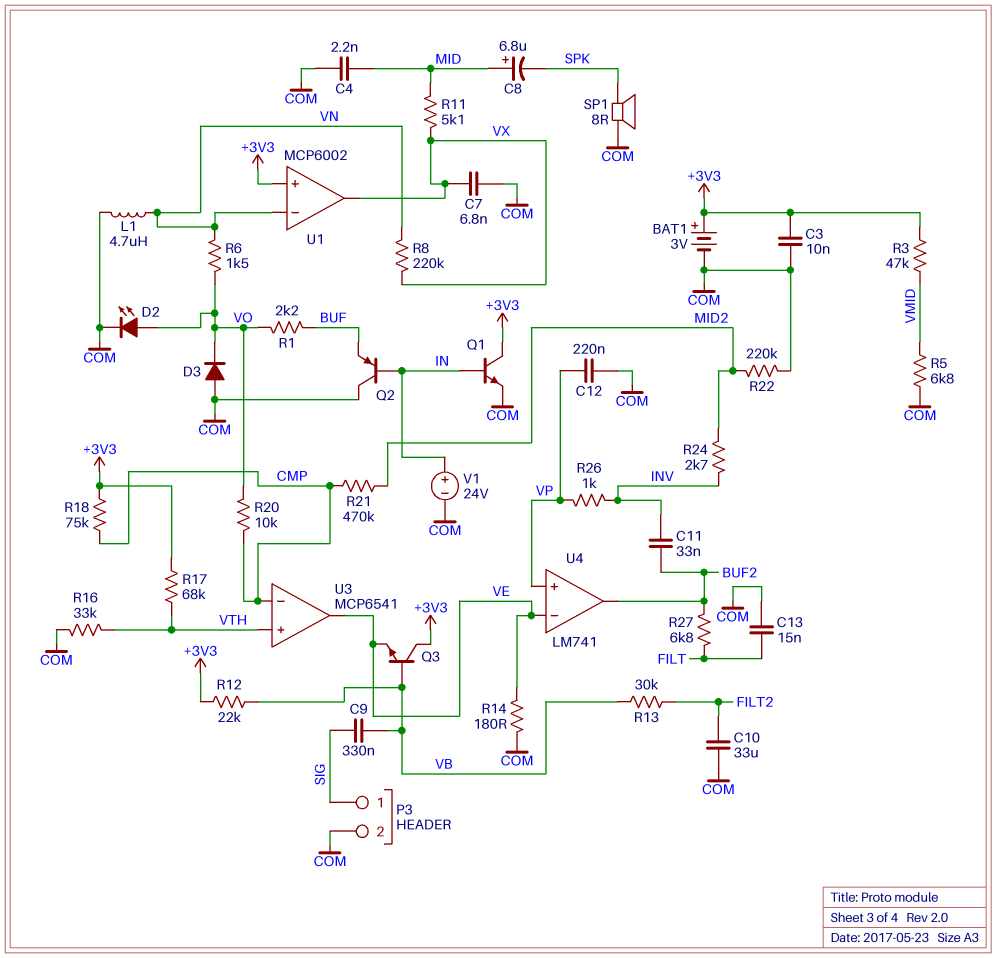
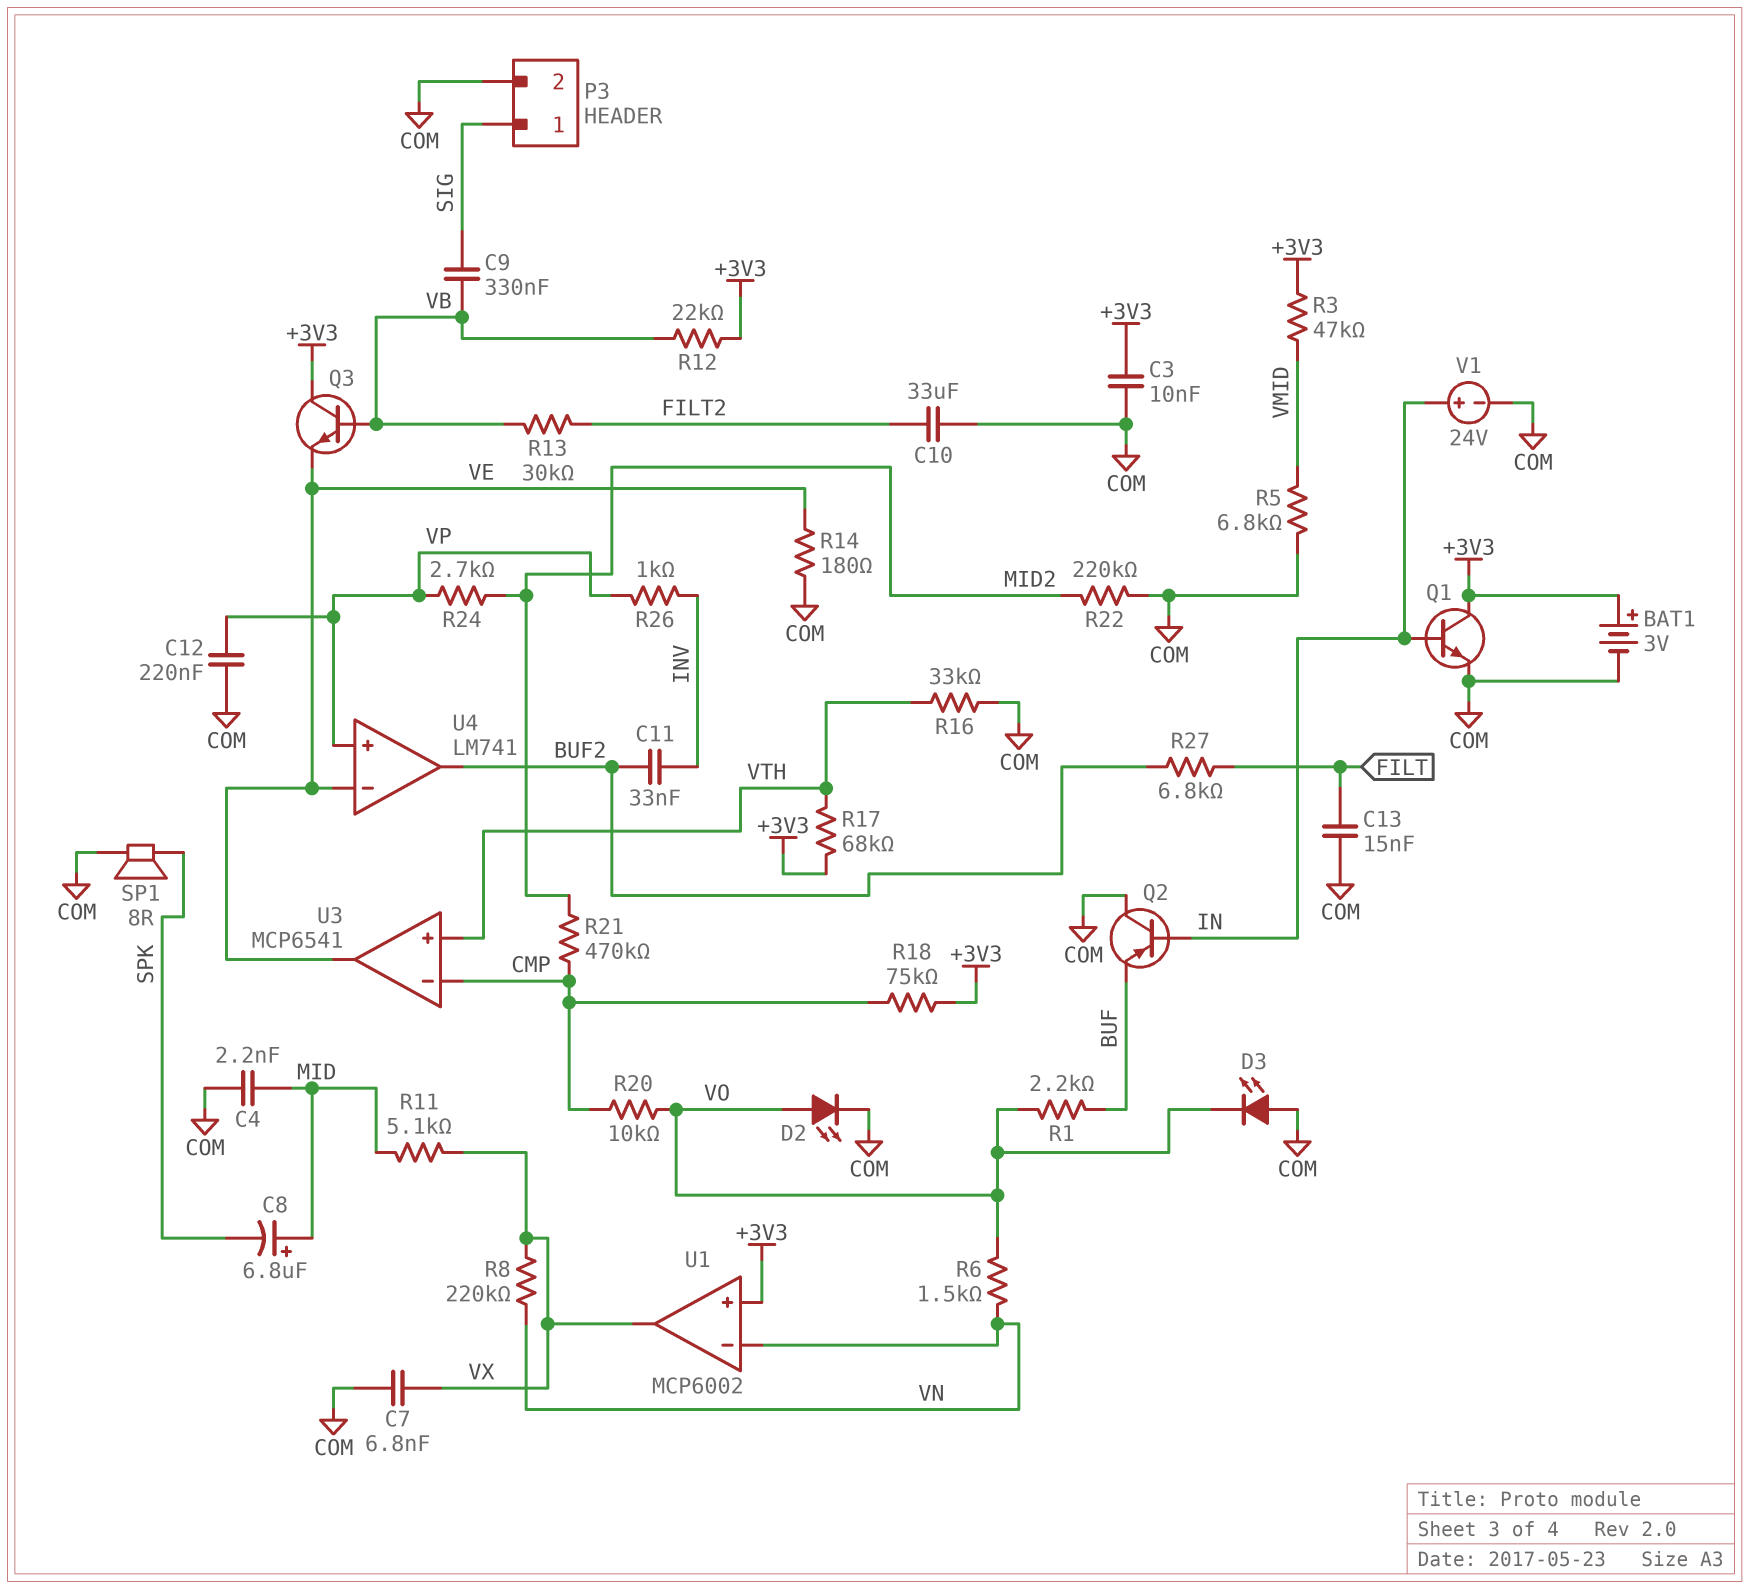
D3: diode (A COM, K VO) -> LED (A COM, K VO)
L1: 4.7uH (COM, VN) -> none
R24: 2.7k (INV, MID2) -> 2.7k (MID2, VP)

